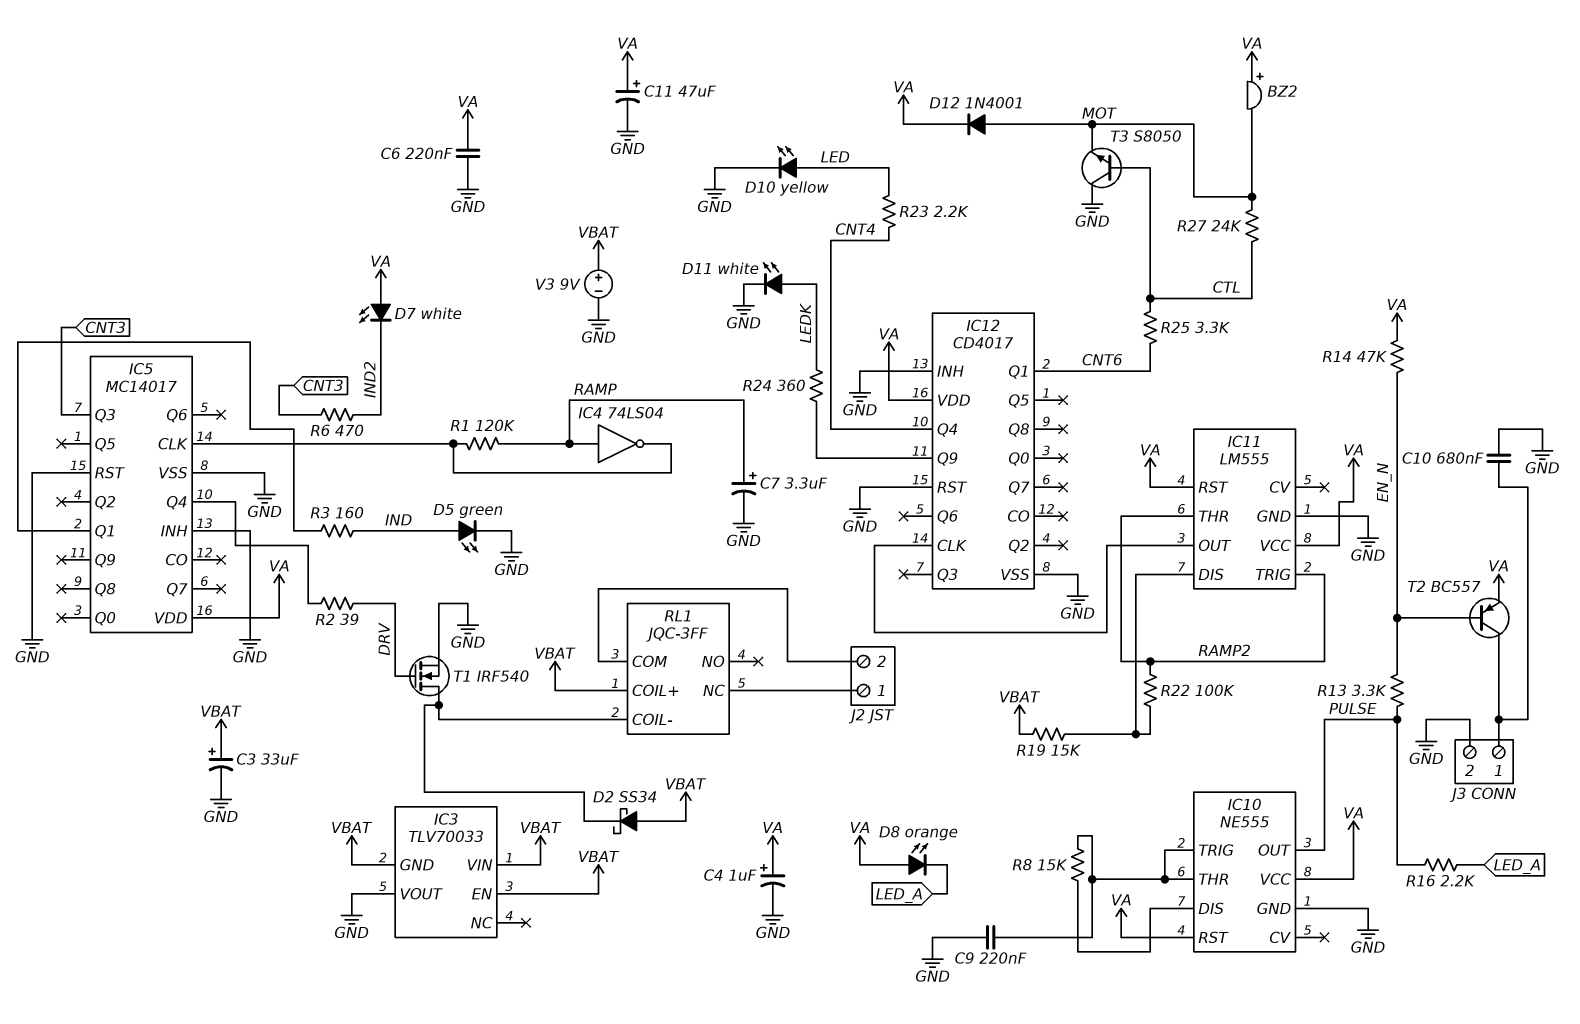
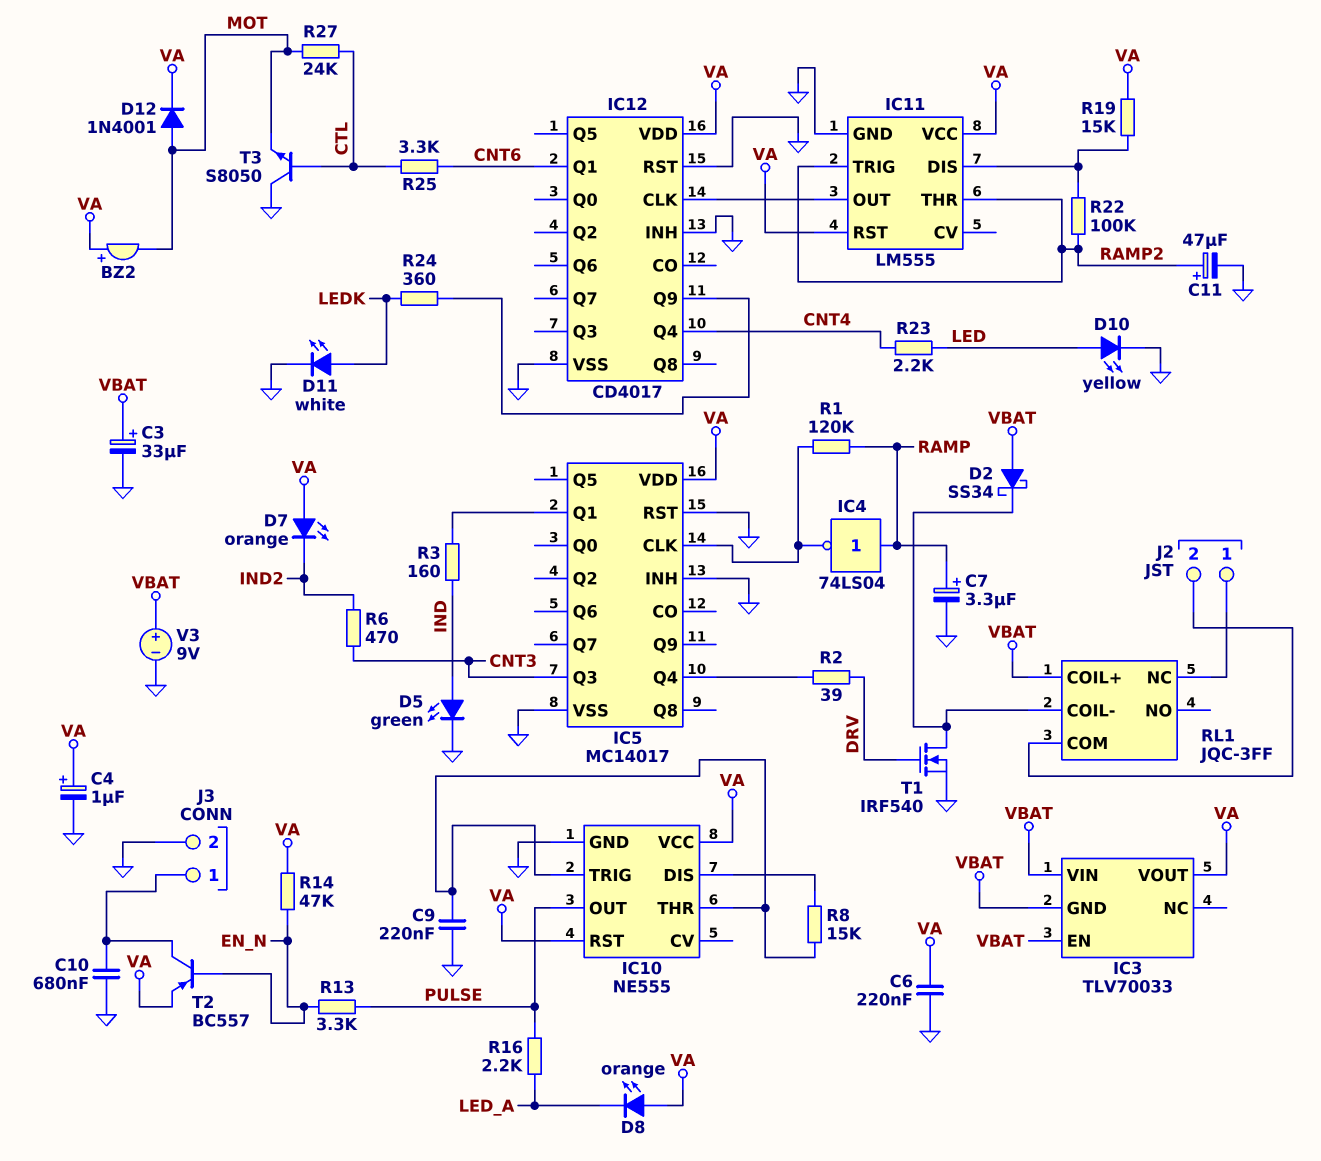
C11: 47uF (plus VA, minus GND) -> 47uF (plus RAMP2, minus GND)
D7: LED white (A VA, K IND2) -> LED orange (A VA, K IND2)
IC3 pin VOUT: GND -> VA
R19: 15k (IC11/DIS, VBAT) -> 15k (IC11/DIS, VA)

